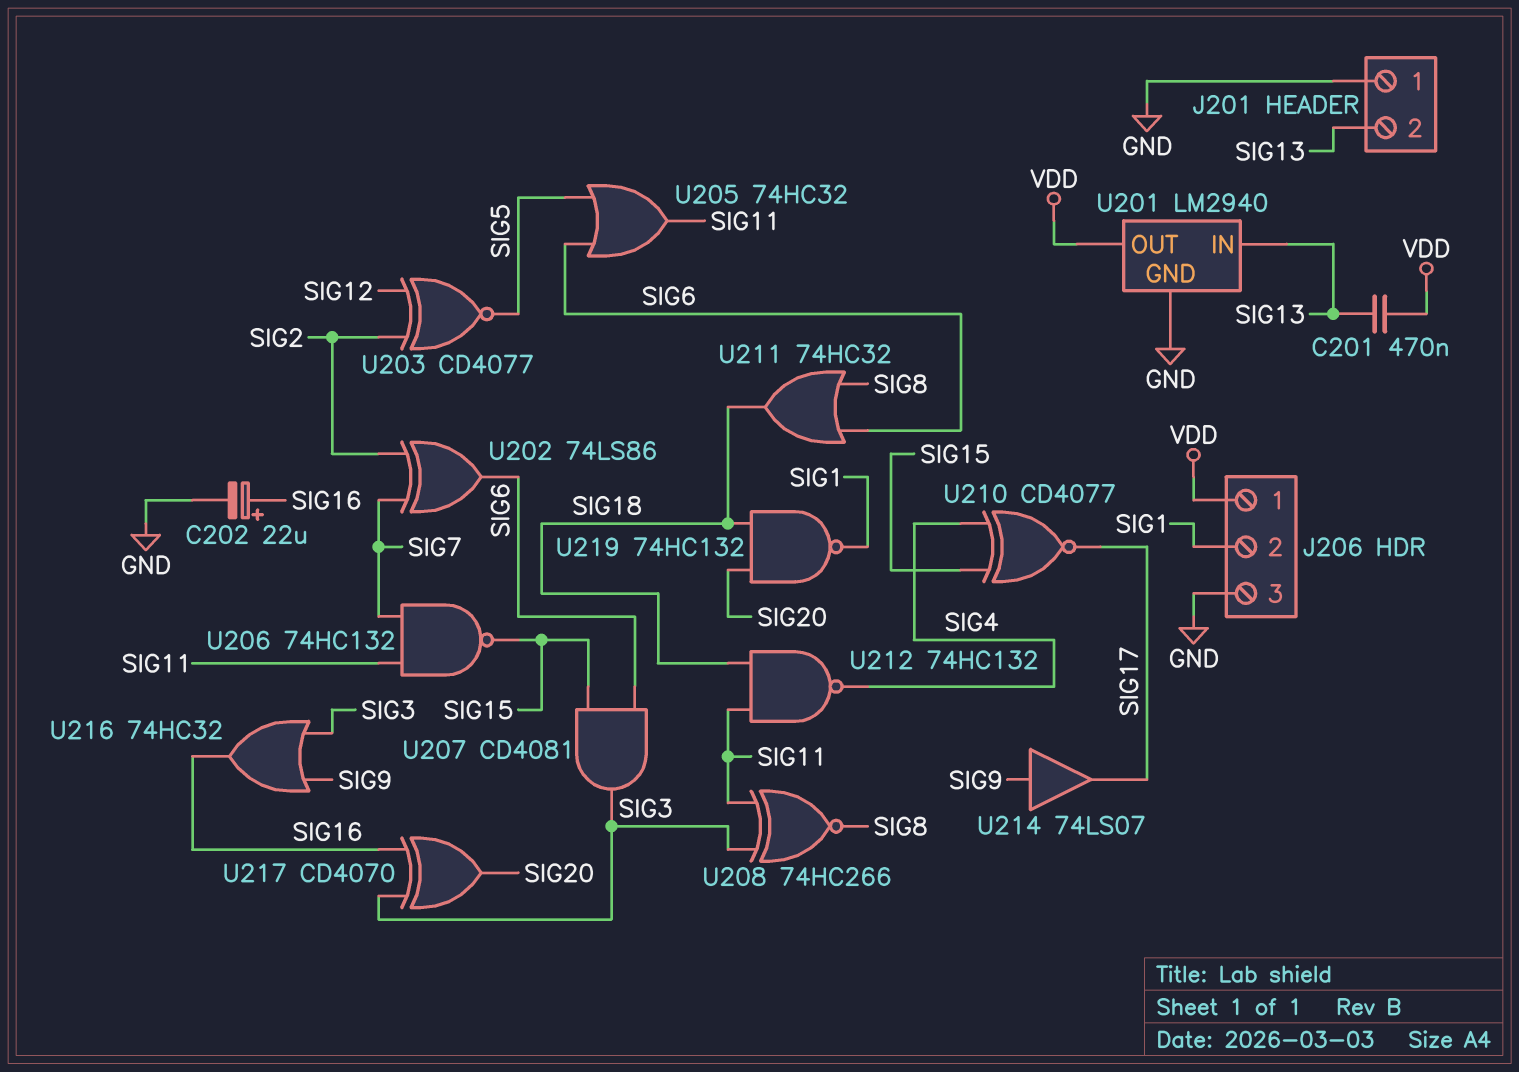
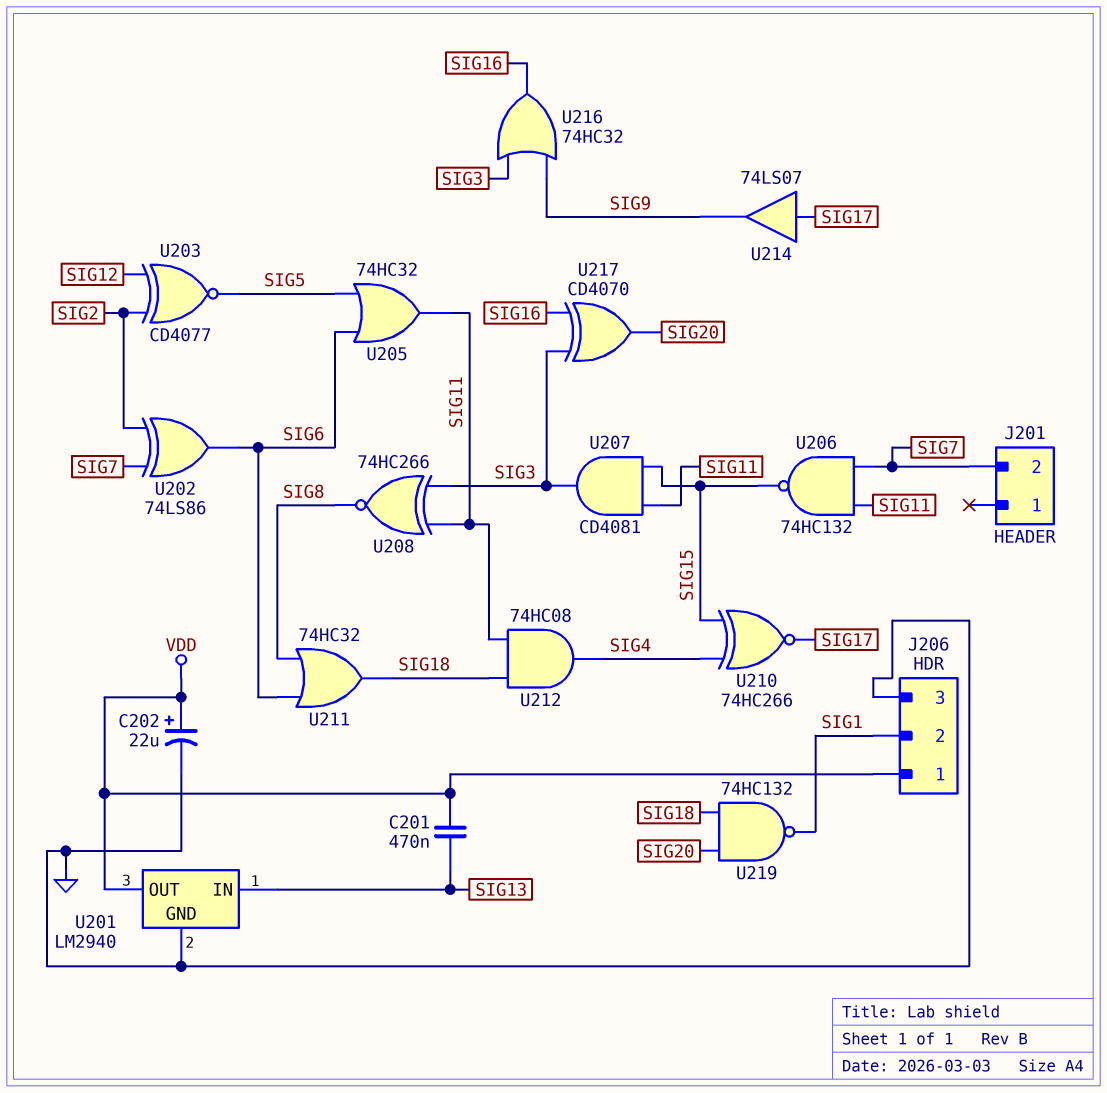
C202: 22uF (plus SIG16, minus GND) -> 22uF (plus VDD, minus GND)
J201 pin 1: GND -> none
J201 pin 2: SIG13 -> SIG7
U207: AND CD4081 (in SIG6, in SIG15, out SIG3) -> AND CD4081 (in SIG11, in SIG15, out SIG3)
U210: XNOR CD4077 (in SIG4, in SIG15, out SIG17) -> XNOR 74HC266 (in SIG4, in SIG15, out SIG17)
U212: NAND 74HC132 (in SIG11, in SIG18, out SIG4) -> AND 74HC08 (in SIG11, in SIG18, out SIG4)
U214: buffer 74LS07 (in SIG9, out SIG17) -> buffer 74LS07 (in SIG17, out SIG9)

